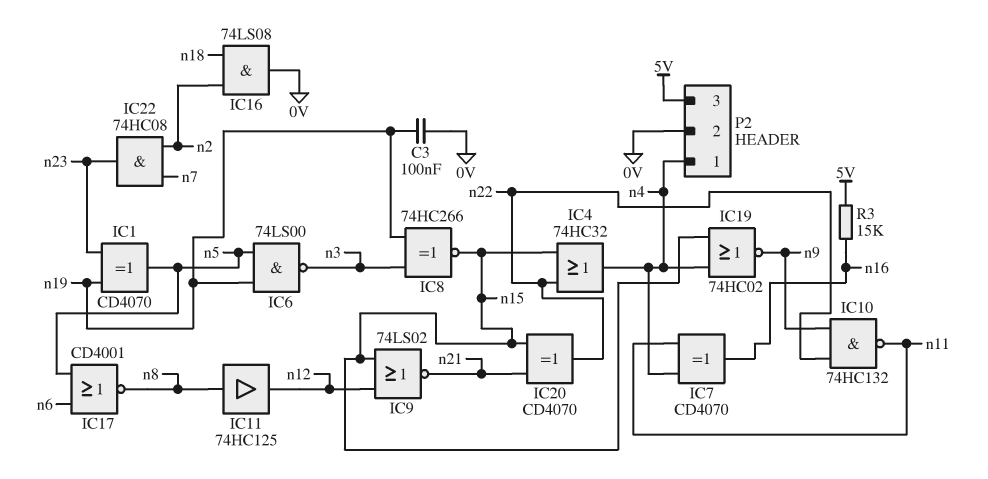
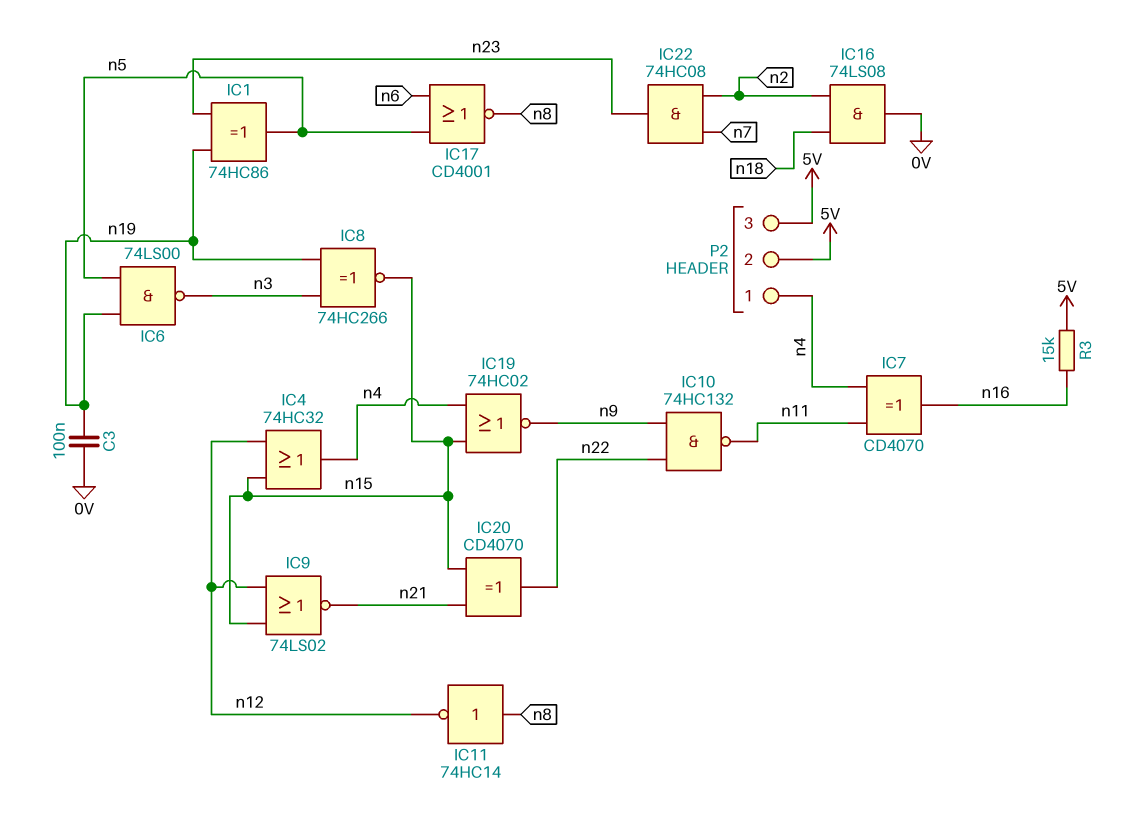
IC1: XOR CD4070 (in n19, in n23, out n5) -> XOR 74HC86 (in n19, in n23, out n5)
IC4: OR 74HC32 (in n15, in n22, out n4) -> OR 74HC32 (in n12, in n15, out n4)
IC11: buffer 74HC125 (in n8, out n12) -> NOT 74HC14 (in n8, out n12)
P2 pin 2: 0V -> 5V

